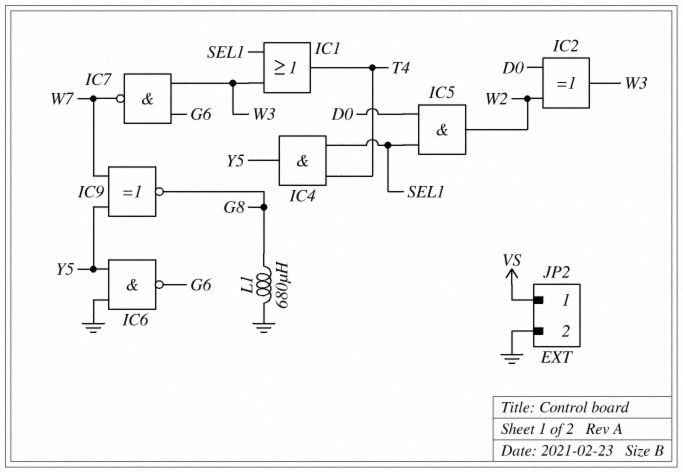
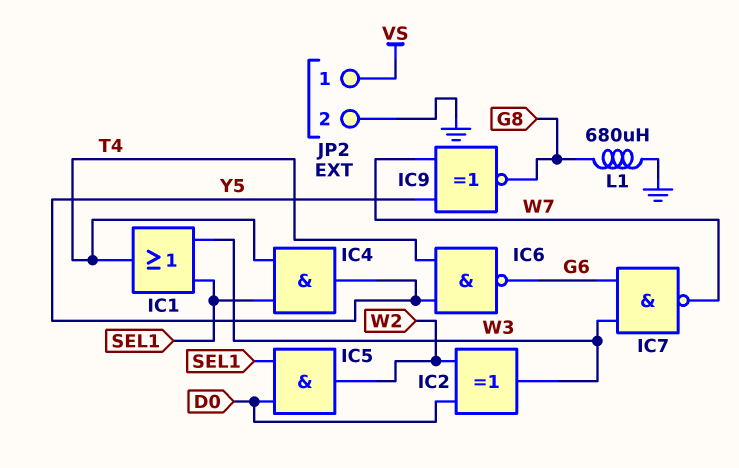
IC6: NAND (in GND, in Y5, out G6) -> NAND (in T4, in Y5, out G6)

